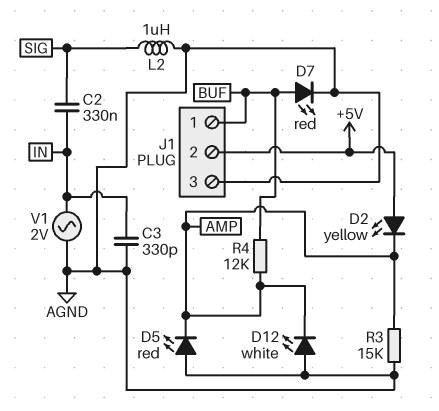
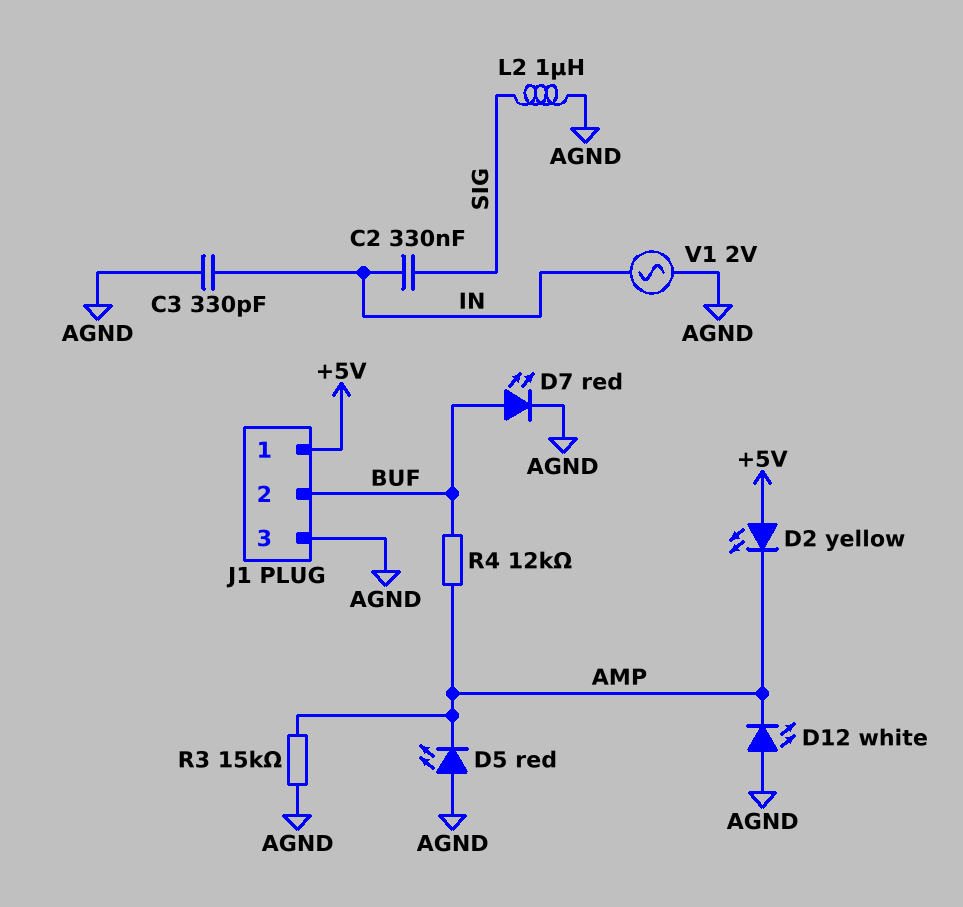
J1 pin 1: BUF -> +5V
J1 pin 2: +5V -> BUF

